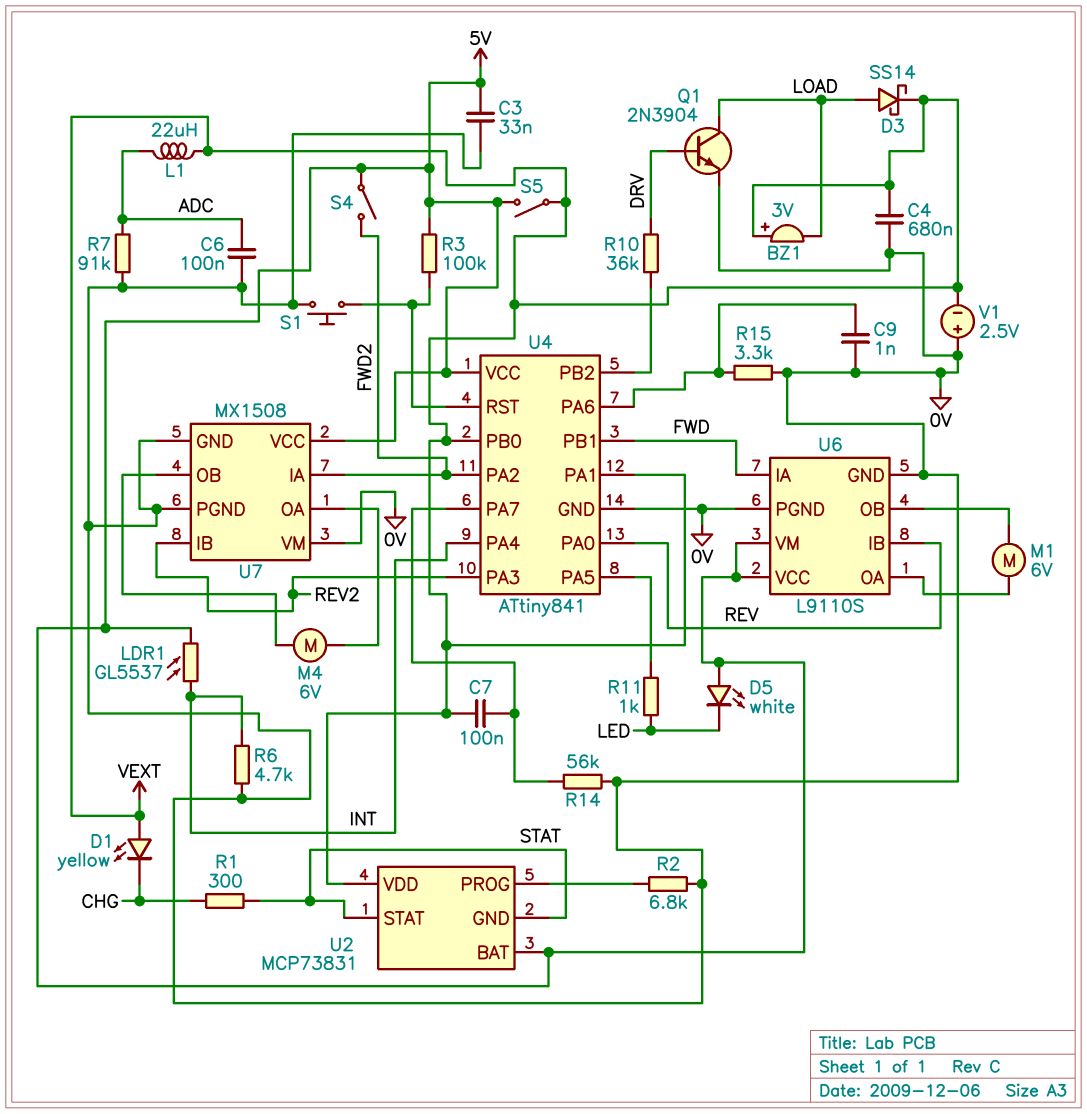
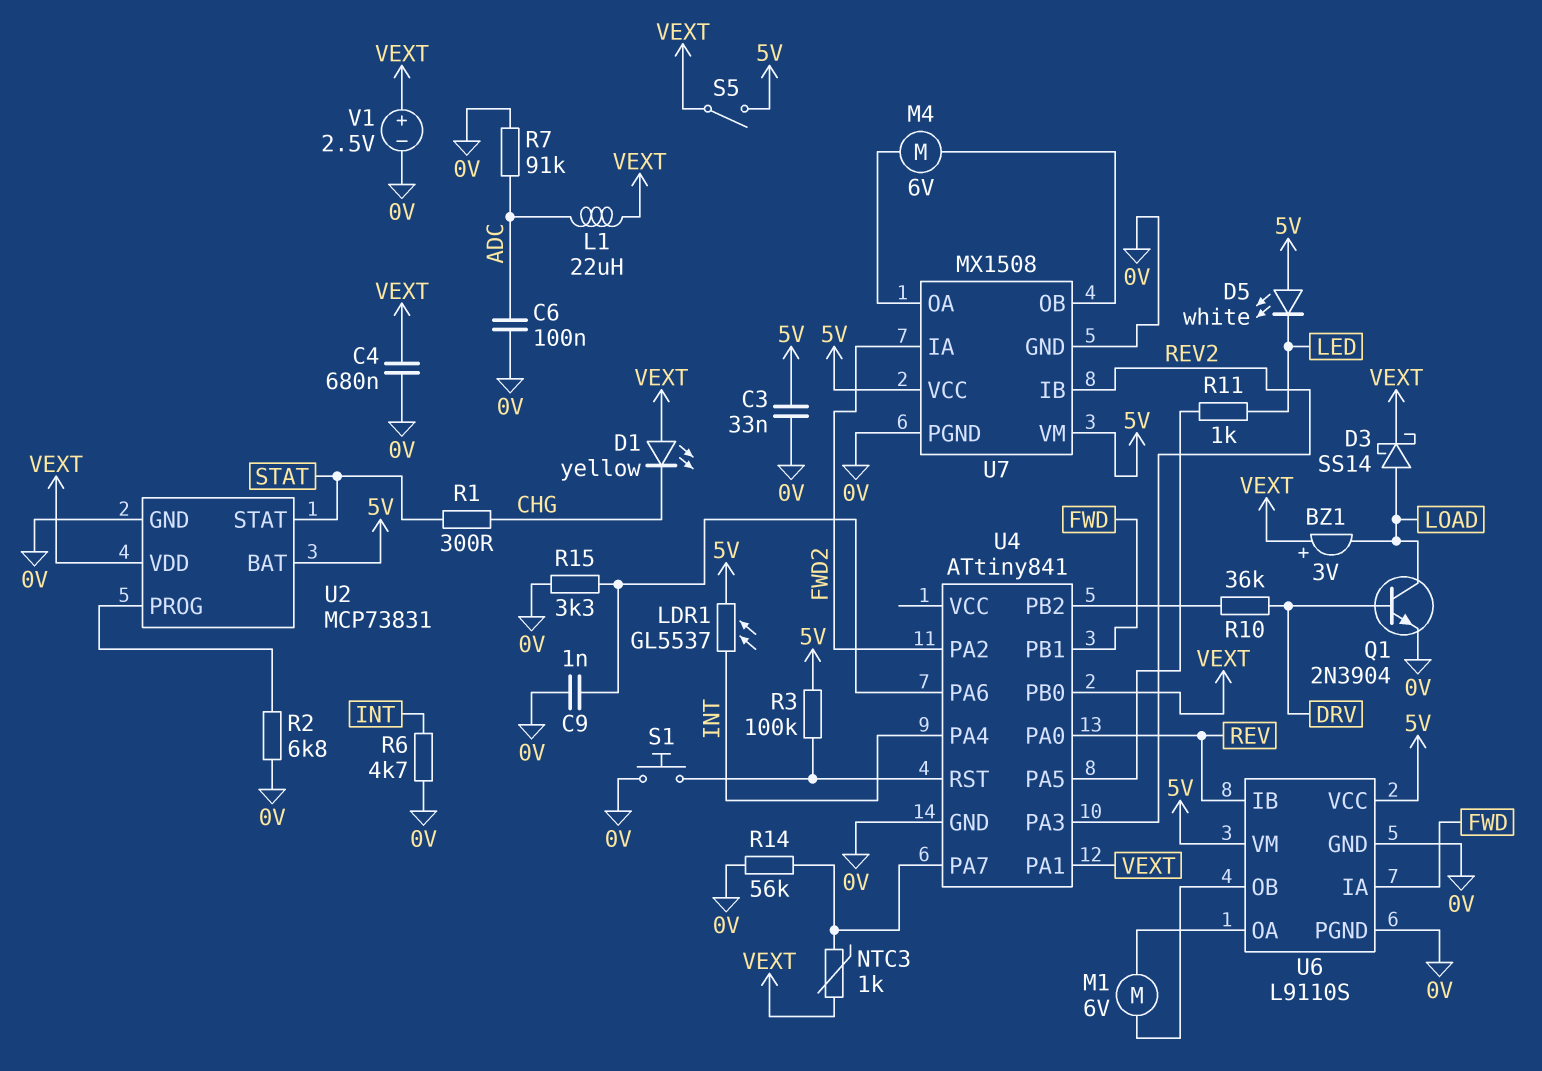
C7: 100nF (U4/PA7, VEXT) -> none
NTC3: none -> 1k (U4/PA7, VEXT)
S4: switch (5V, FWD2) -> none
U2 pin GND: STAT -> 0V
U4 pin VCC: 5V -> none
U7 pin VM: 0V -> 5V
V1: 2.5V (plus 0V, minus VEXT) -> 2.5V (plus VEXT, minus 0V)

